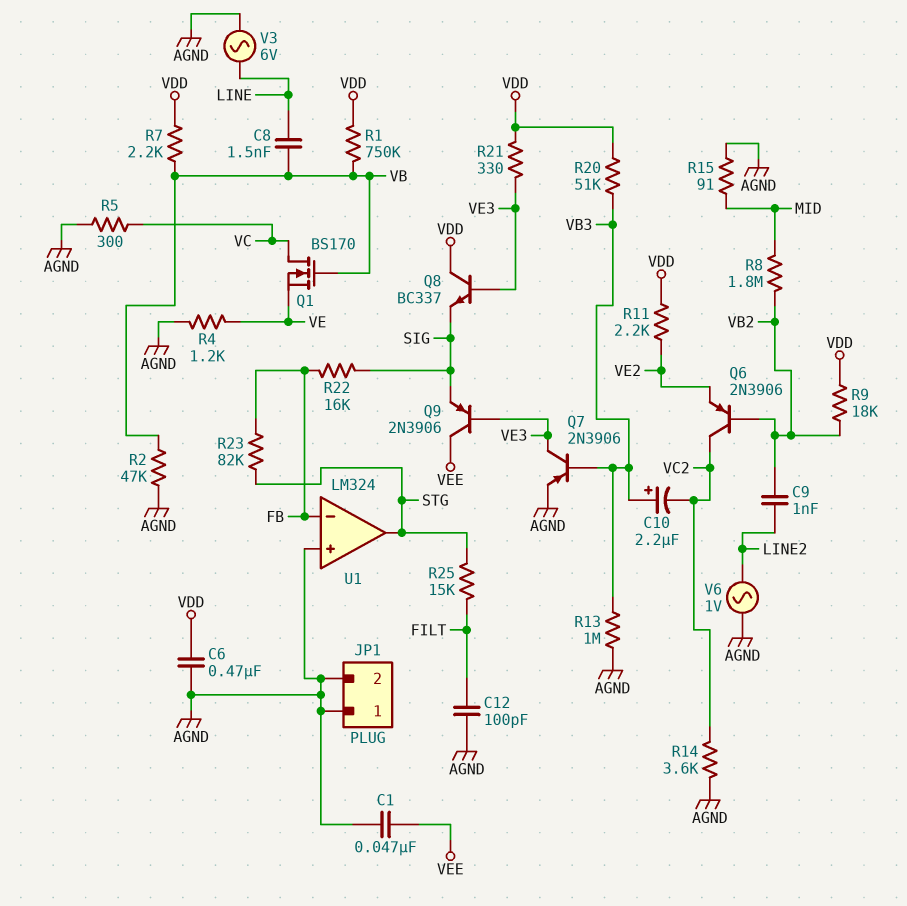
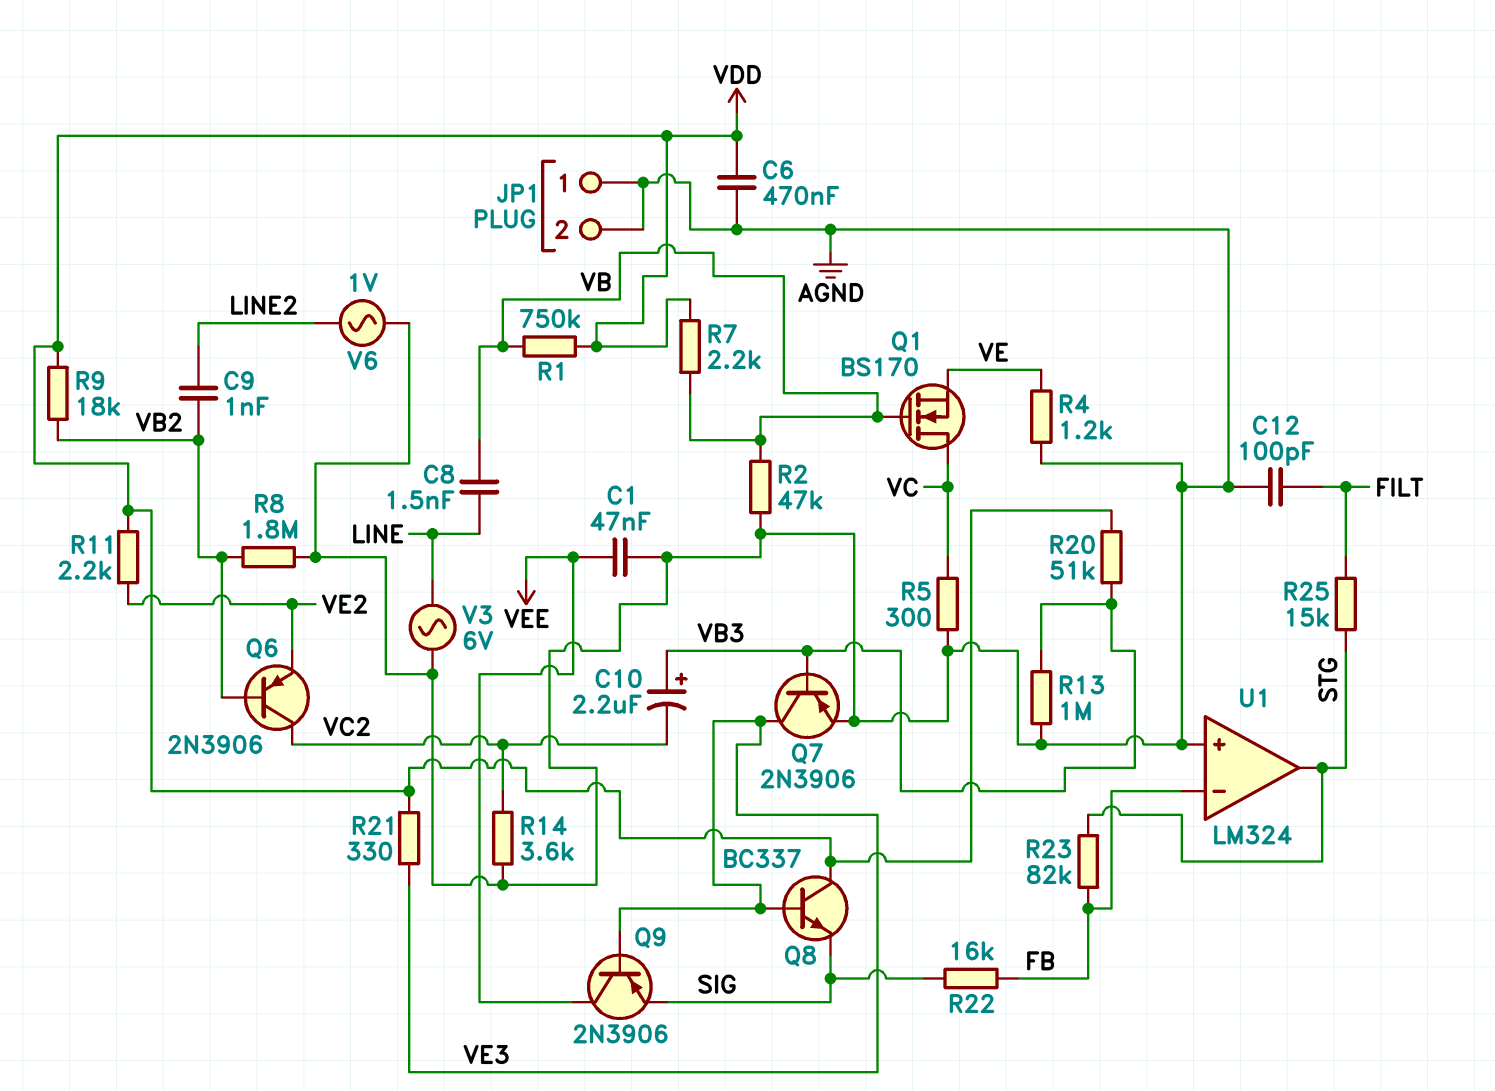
R8: 1.8M (MID, VB2) -> 1.8M (AGND, VB2)
R15: 91 (AGND, MID) -> none

